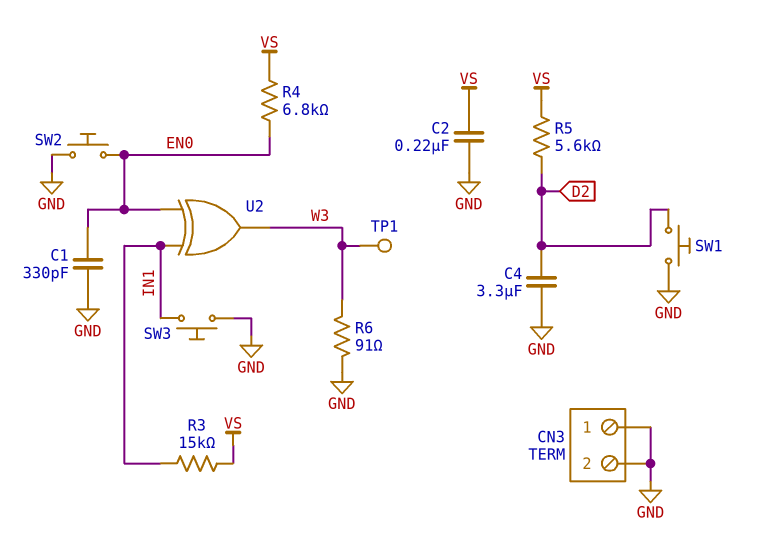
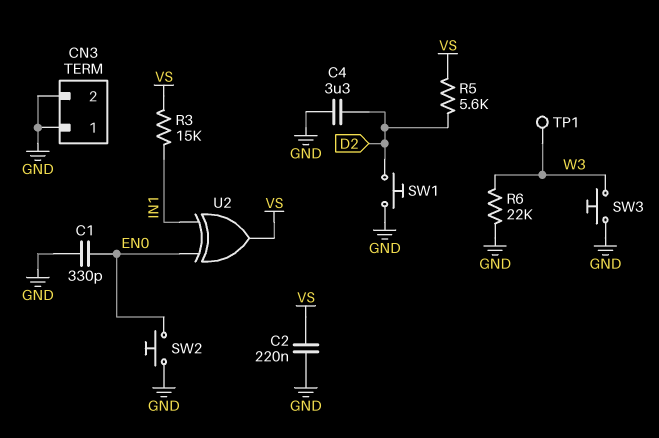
R4: 6.8k (EN0, VS) -> none
R6: 91 (GND, W3) -> 22k (GND, W3)
SW3: button (GND, IN1) -> button (GND, W3)
U2: XOR (in EN0, in IN1, out W3) -> XOR (in EN0, in IN1, out VS)

